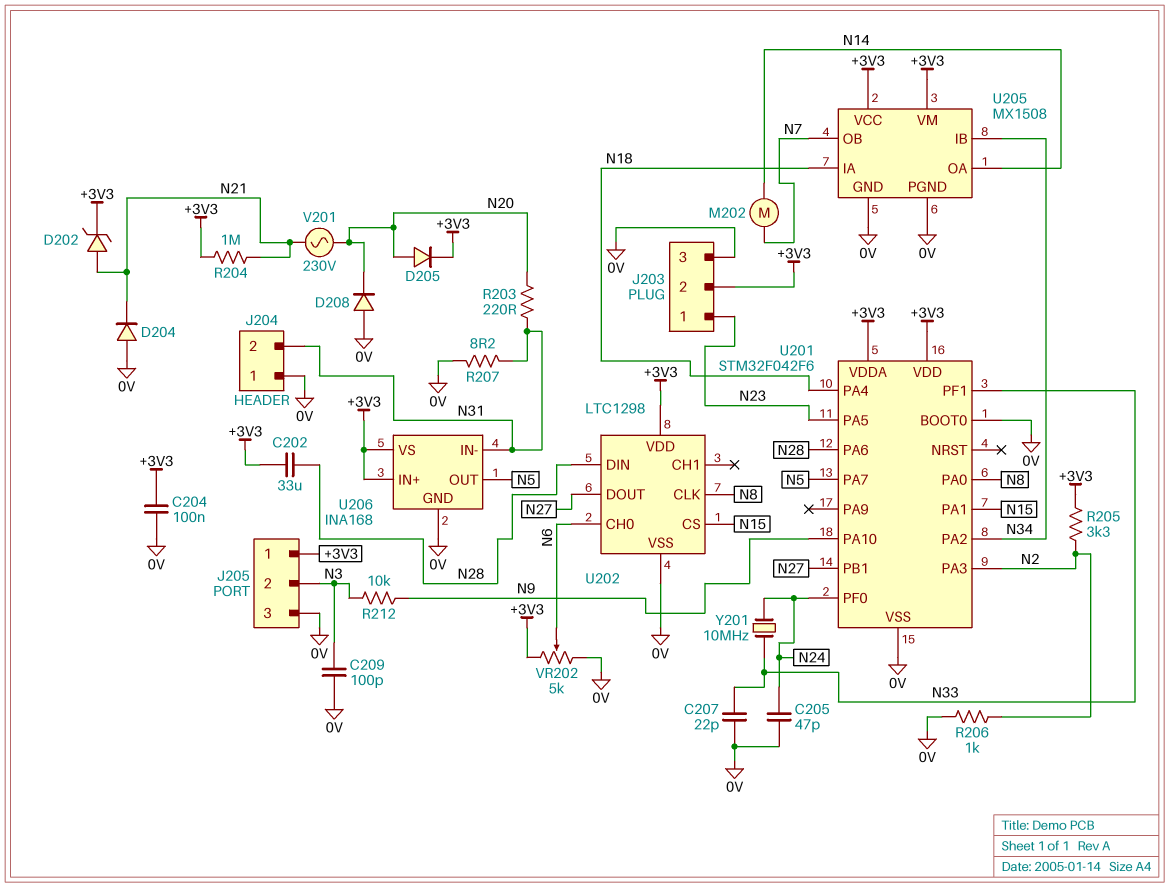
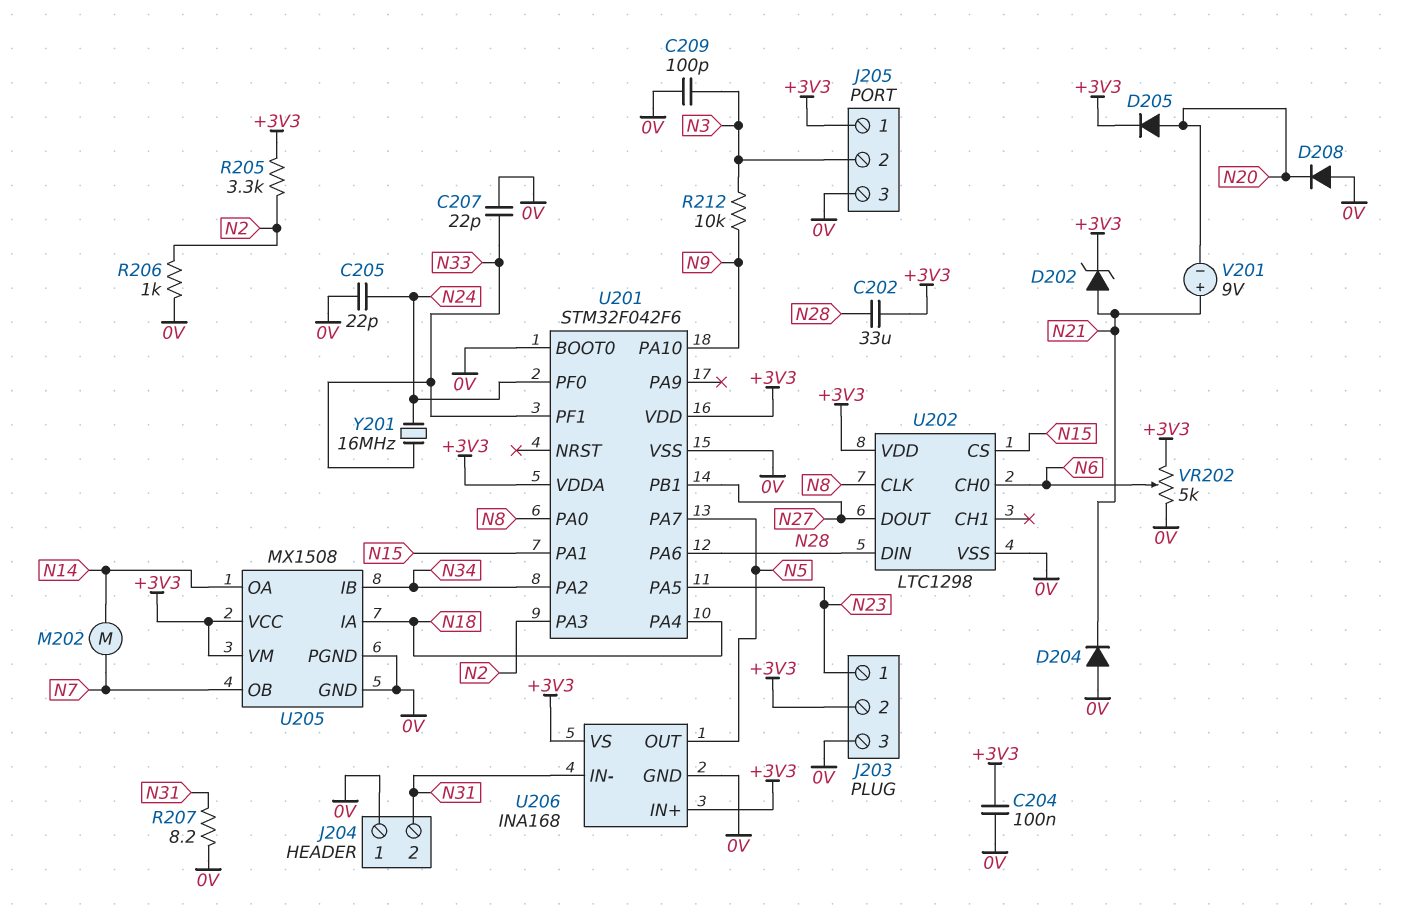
C205: 47pF (0V, N24) -> 22pF (0V, N24)
R203: 220 (N20, N31) -> none
R204: 1M (+3V3, N21) -> none
V201: AC 230V (N20, N21) -> 9V (plus N21, minus N20)
Y201: 10MHz (N24, N33) -> 16MHz (N24, N33)

